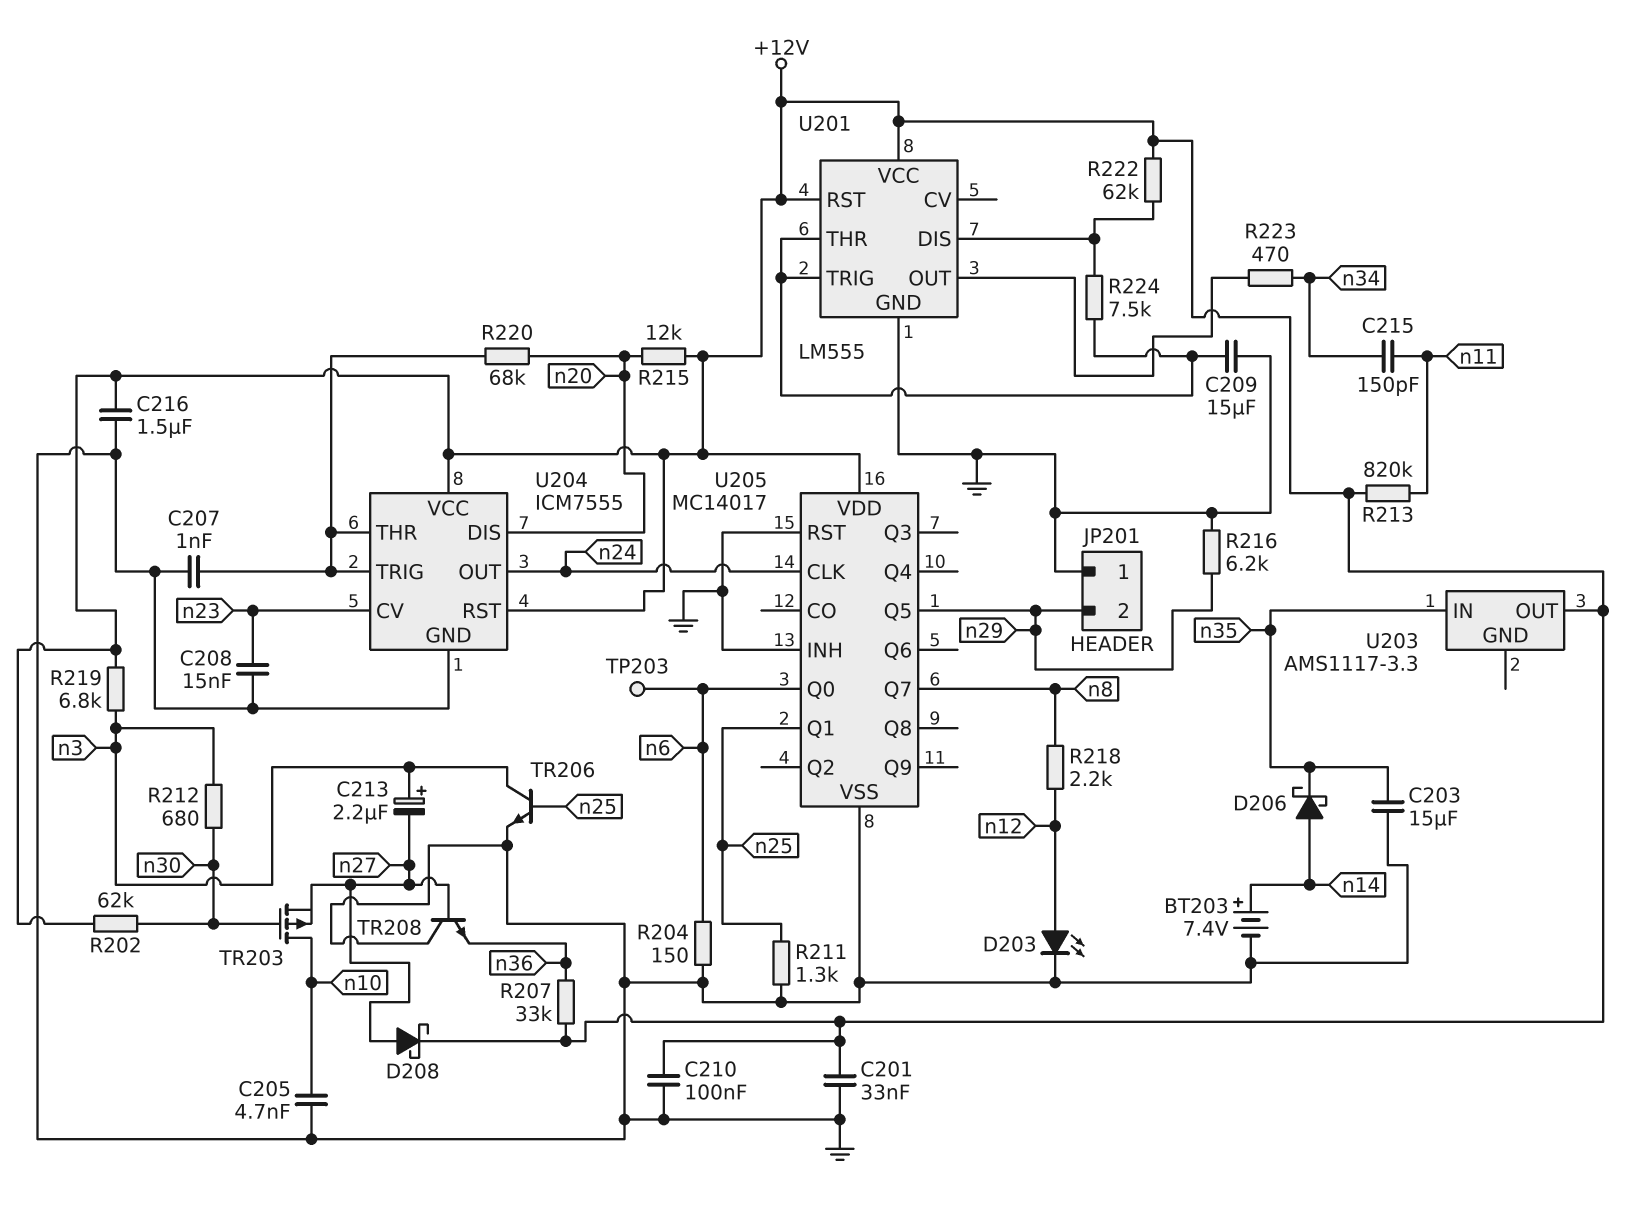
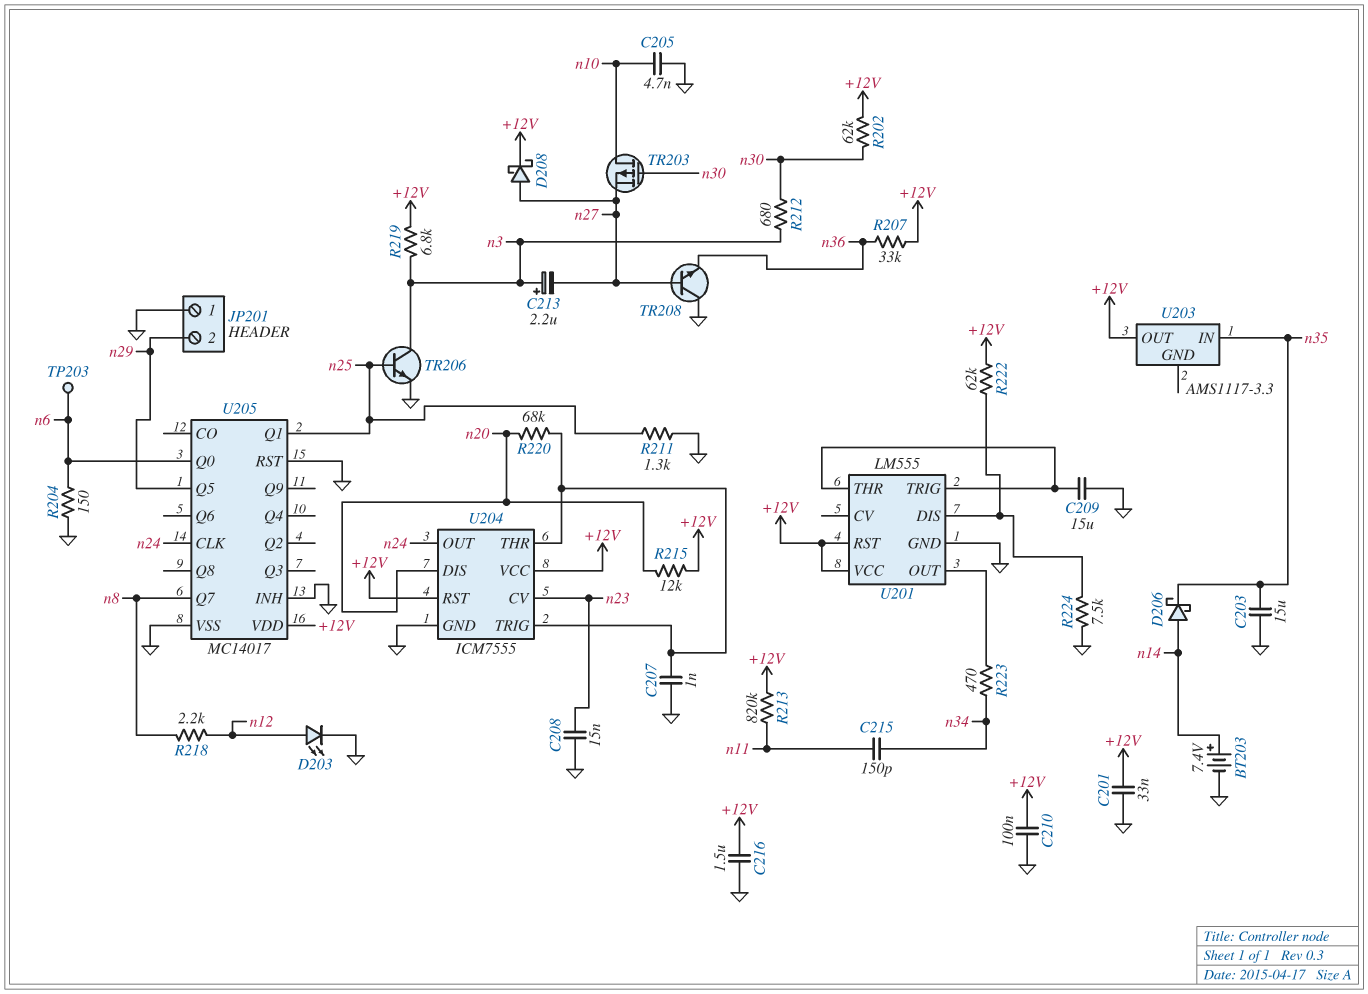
R216: 6.2k (GND, n29) -> none
R224: 7.5k (U201/DIS, U201/THR) -> 7.5k (GND, U201/DIS)

